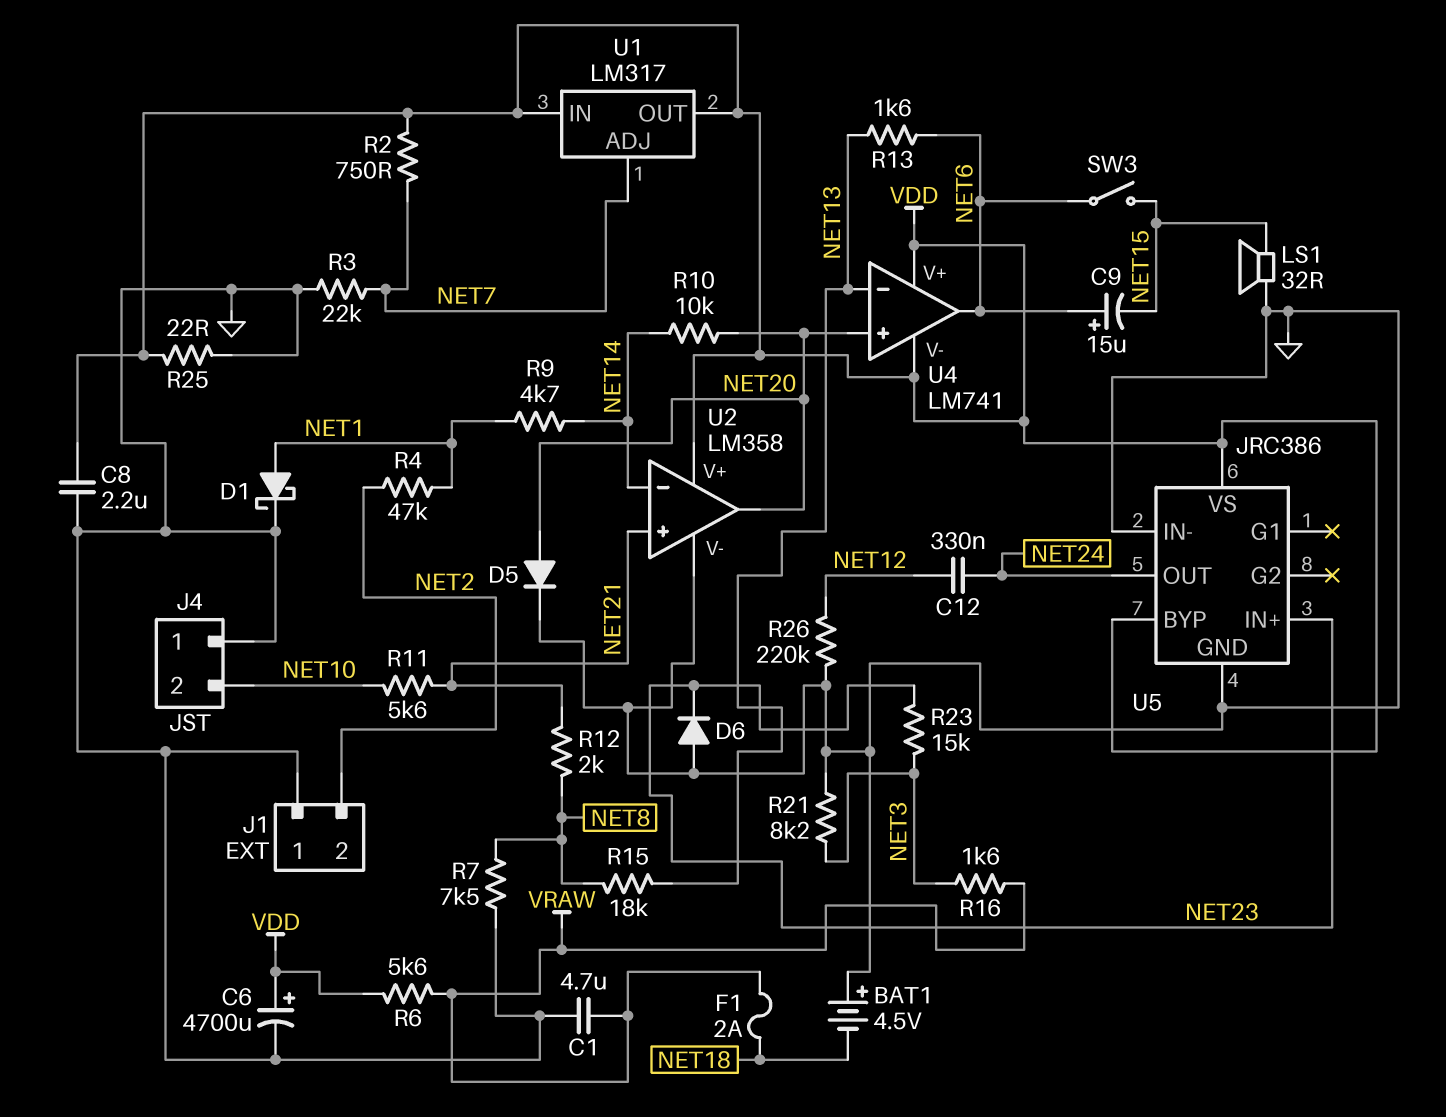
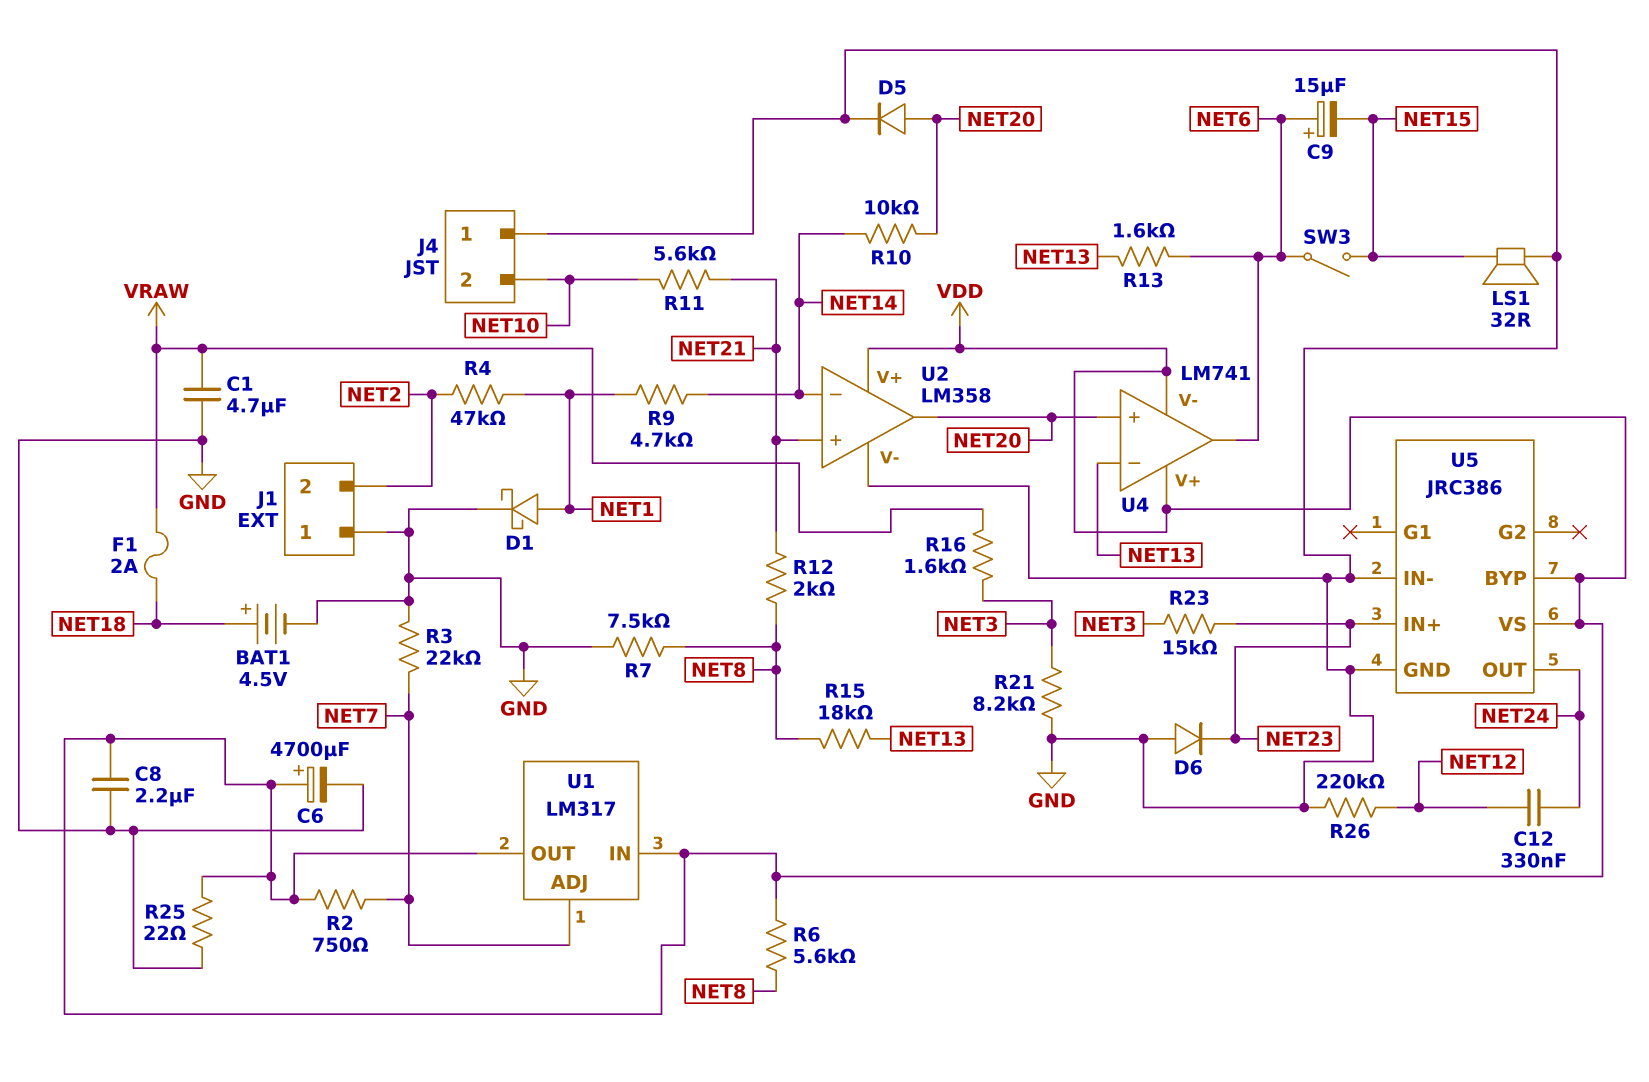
BAT1: 4.5V (plus GND, minus NET18) -> 4.5V (plus NET18, minus GND)
R6: 5.6k (VDD, VRAW) -> 5.6k (NET8, VDD)

